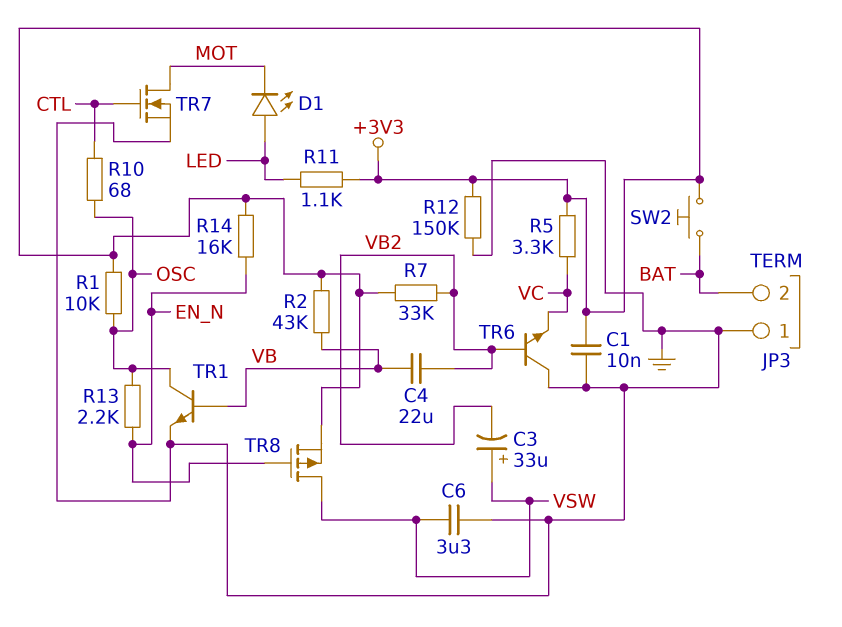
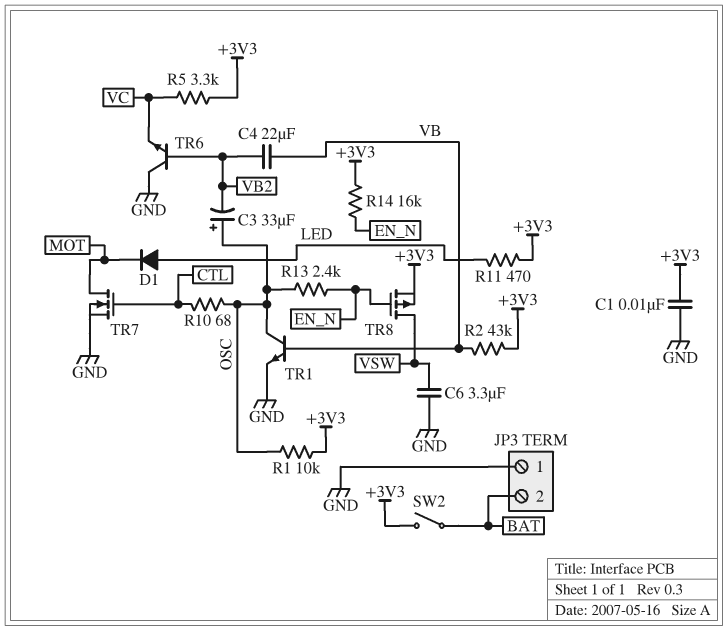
C3: 33uF (plus VSW, minus VB2) -> 33uF (plus OSC, minus VB2)
D1: LED (A LED, K MOT) -> diode (A LED, K MOT)
R7: 33k (+3V3, VB2) -> none
R11: 1.1k (+3V3, LED) -> 470 (+3V3, LED)
R12: 150k (+3V3, GND) -> none
R13: 2.2k (EN_N, OSC) -> 2.4k (EN_N, OSC)
SW2: button (+3V3, BAT) -> switch (+3V3, BAT)

